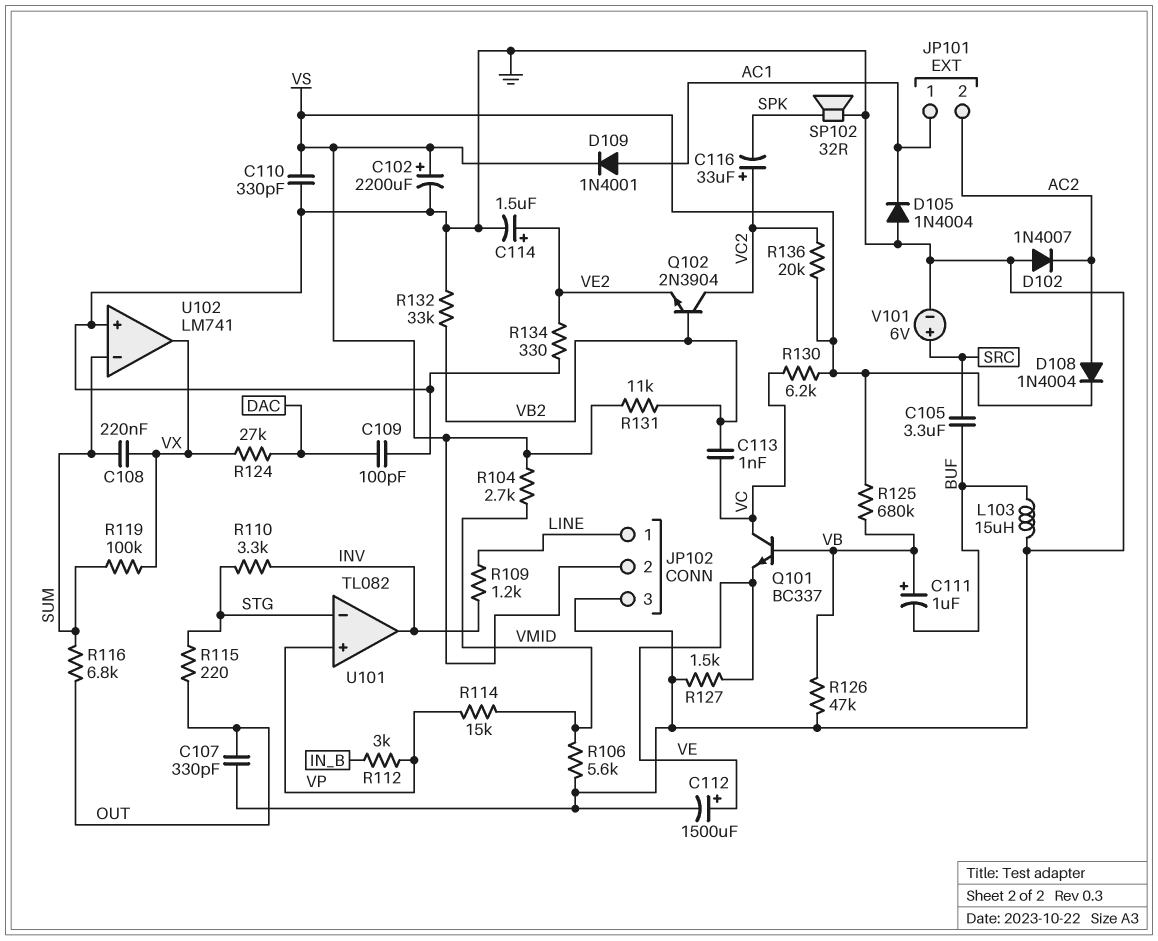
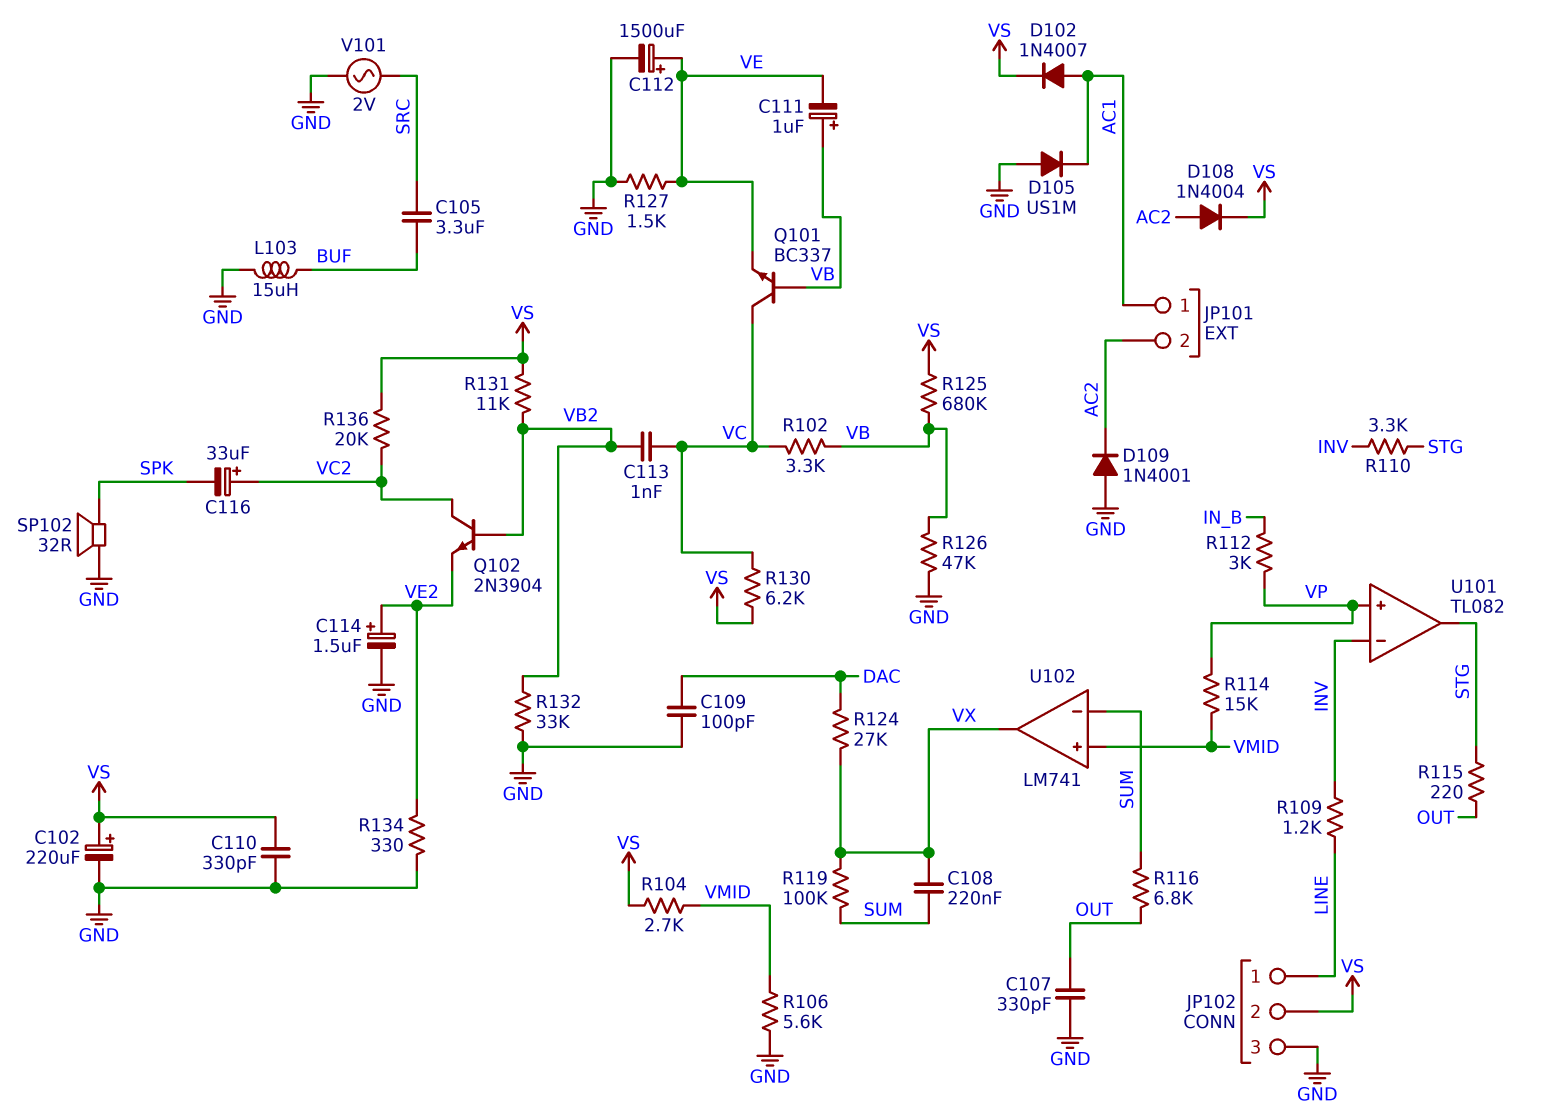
C102: 2200uF (plus VS, minus GND) -> 220uF (plus VS, minus GND)
C111: 1uF (plus VB, minus BUF) -> 1uF (plus VB, minus VE)
D102: diode 1N4007 (A GND, K AC2) -> diode 1N4007 (A AC1, K VS)
D105: diode 1N4004 (A GND, K AC1) -> diode US1M (A GND, K AC1)
D109: diode 1N4001 (A AC1, K VS) -> diode 1N4001 (A GND, K AC2)
R102: none -> 3.3k (VB, VC)
U101 pin in-: STG -> INV
U101 pin out: INV -> STG
U102 pin in+: GND -> VMID
V101: 6V (plus SRC, minus GND) -> AC 2V (GND, SRC)

